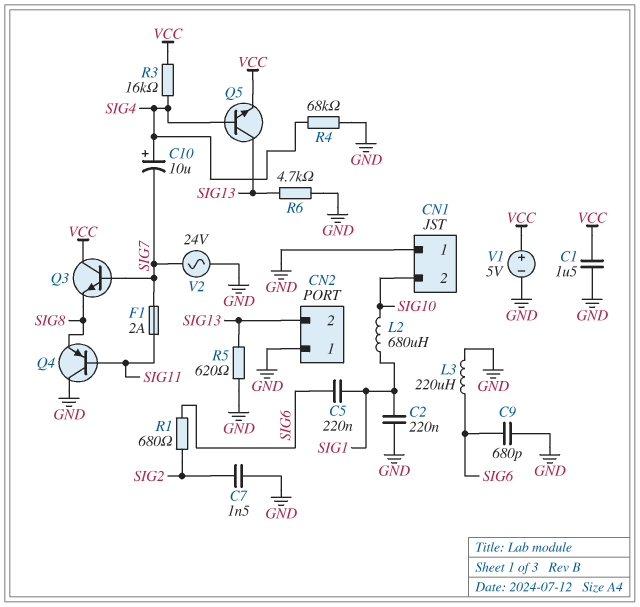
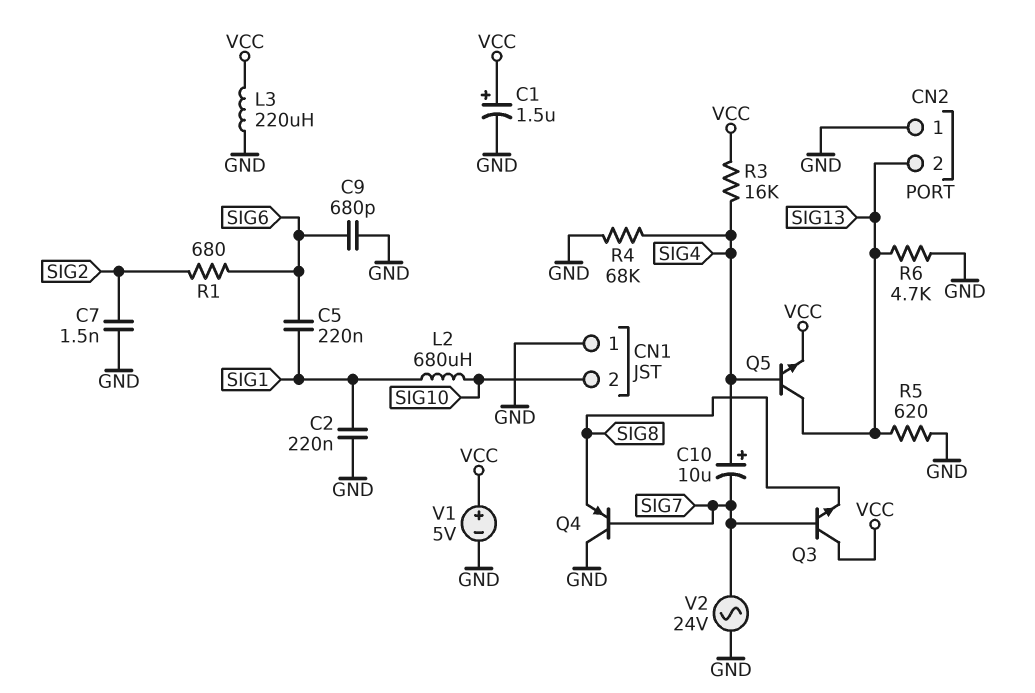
C1: 1.5uF (GND, VCC) -> 1.5uF (plus VCC, minus GND)
F1: 2A (SIG7, SIG11) -> none
L3: 220uH (GND, SIG6) -> 220uH (GND, VCC)
Q4: PNP (B SIG11, C GND, E SIG8) -> PNP (B SIG7, C GND, E SIG8)

